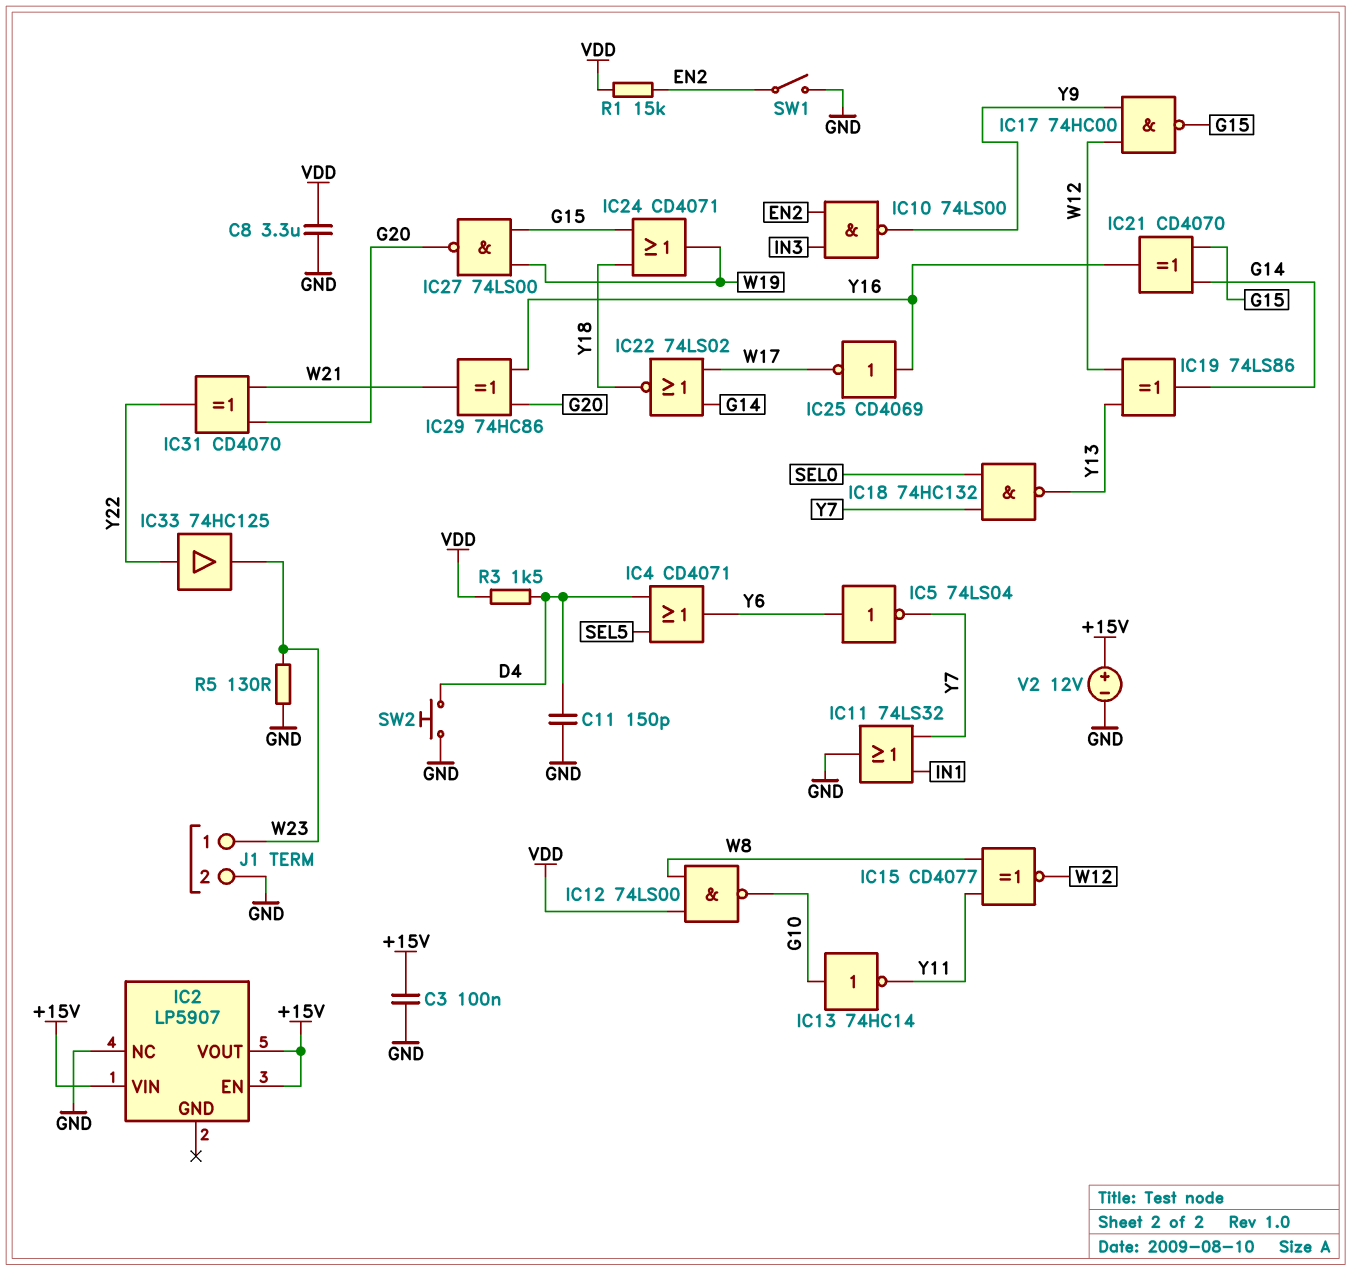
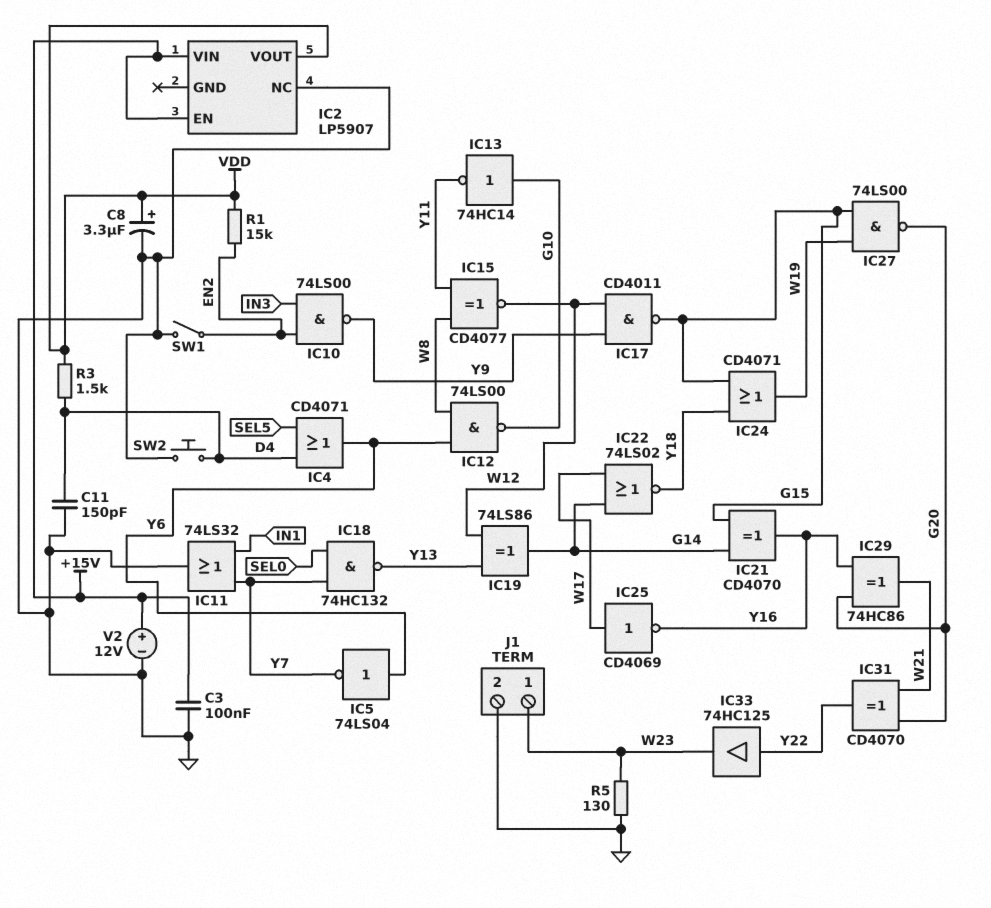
C8: 3.3uF (GND, VDD) -> 3.3uF (plus VDD, minus GND)
IC2 pin VOUT: +15V -> VDD
IC12: NAND 74LS00 (in VDD, in W8, out G10) -> NAND 74LS00 (in W8, in Y6, out G10)
IC17: NAND 74HC00 (in W12, in Y9, out G15) -> NAND CD4011 (in W12, in Y9, out G15)
IC25: NOT CD4069 (in Y16, out W17) -> NOT CD4069 (in W17, out Y16)

